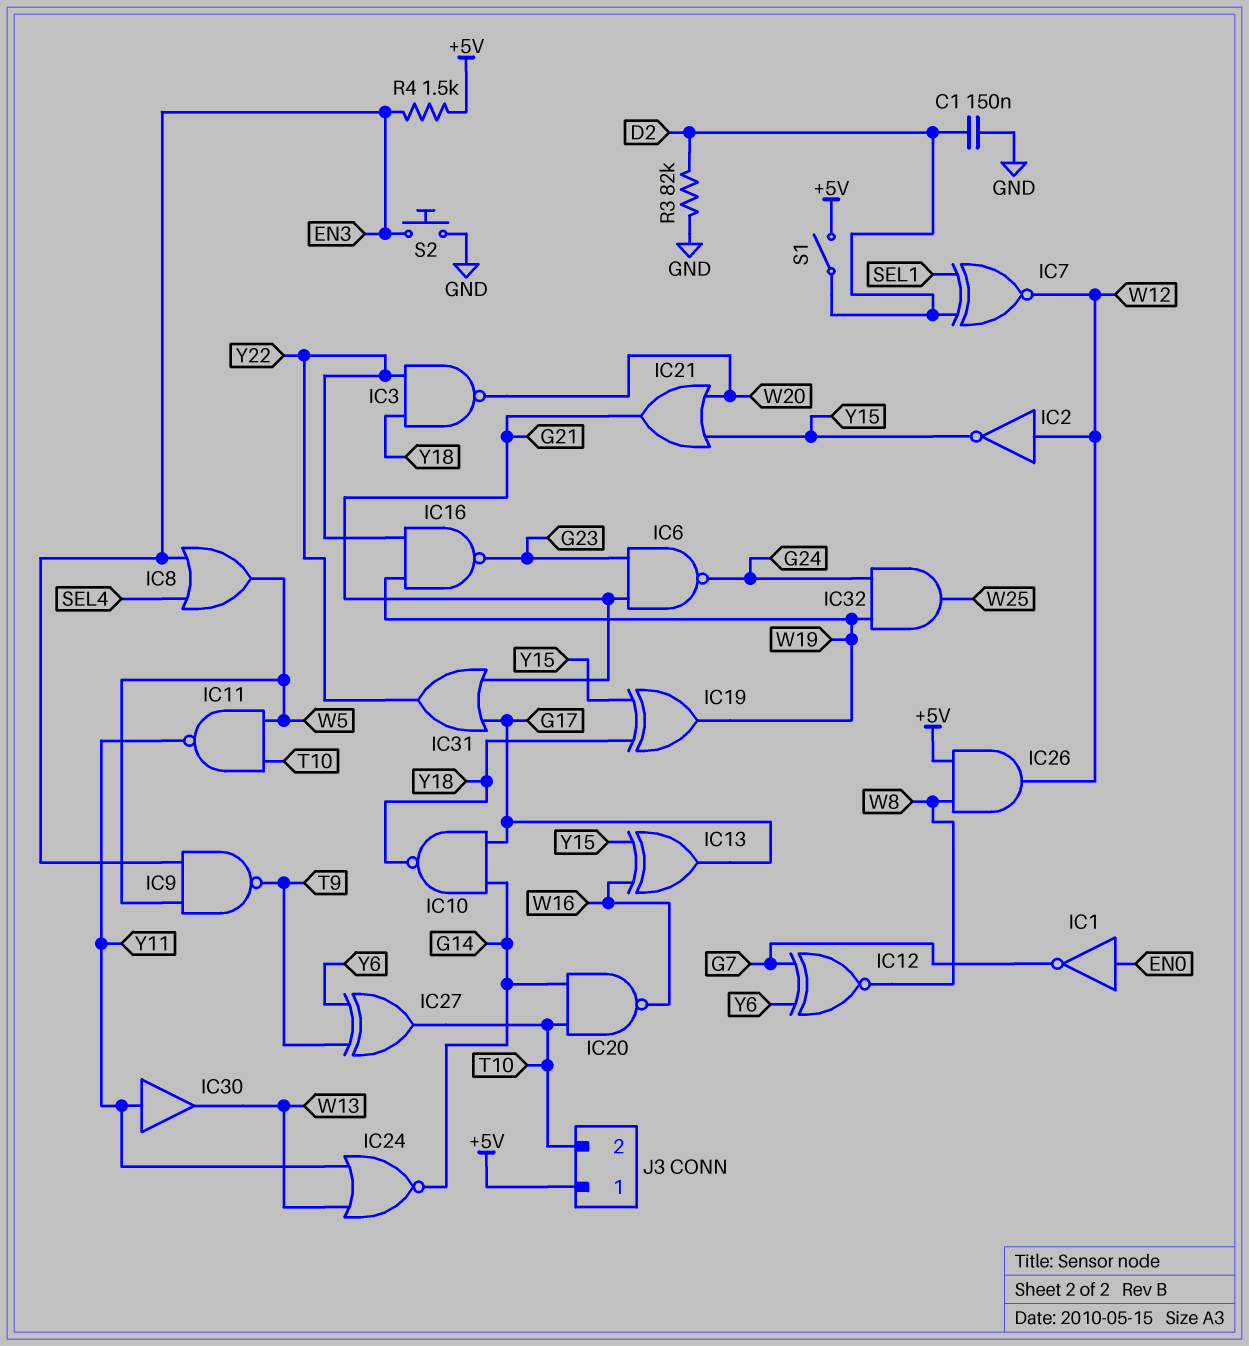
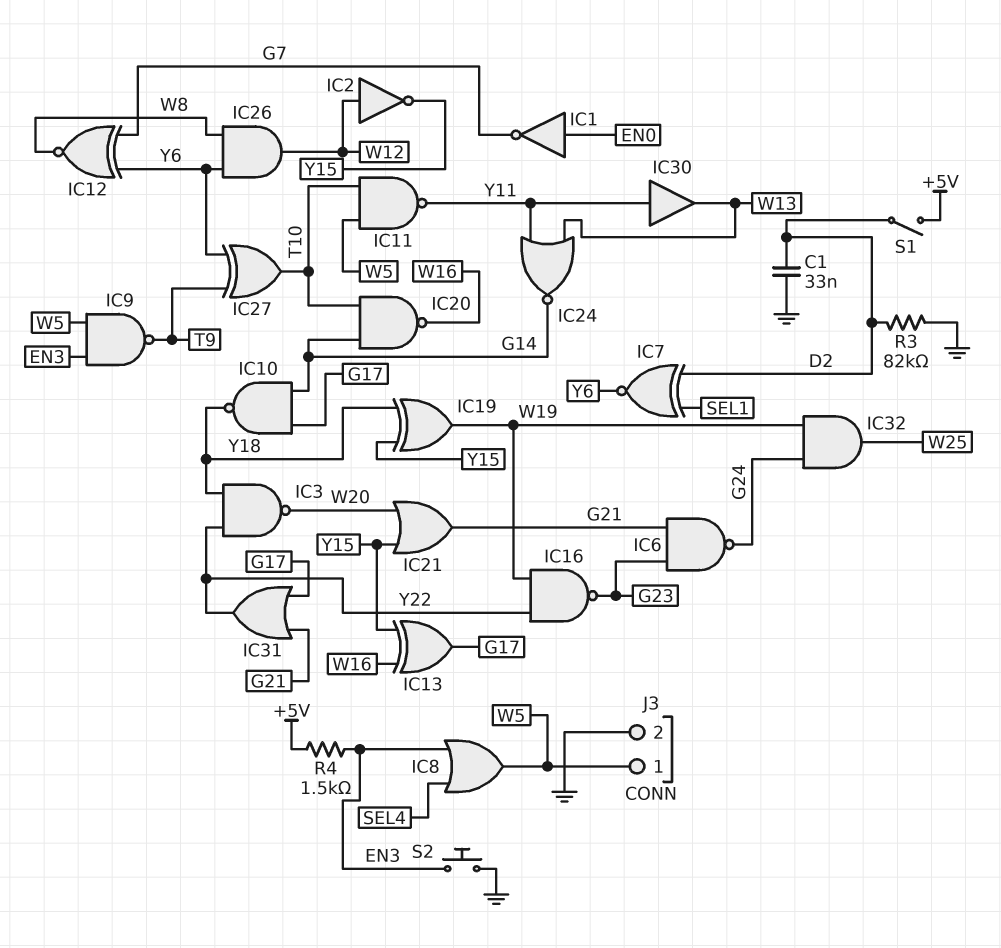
C1: 150nF (D2, GND) -> 33nF (D2, GND)
IC7: XNOR (in D2, in SEL1, out W12) -> XNOR (in D2, in SEL1, out Y6)
IC26: AND (in +5V, in W8, out W12) -> AND (in W8, in Y6, out W12)
J3 pin 1: +5V -> W5
J3 pin 2: T10 -> GND

